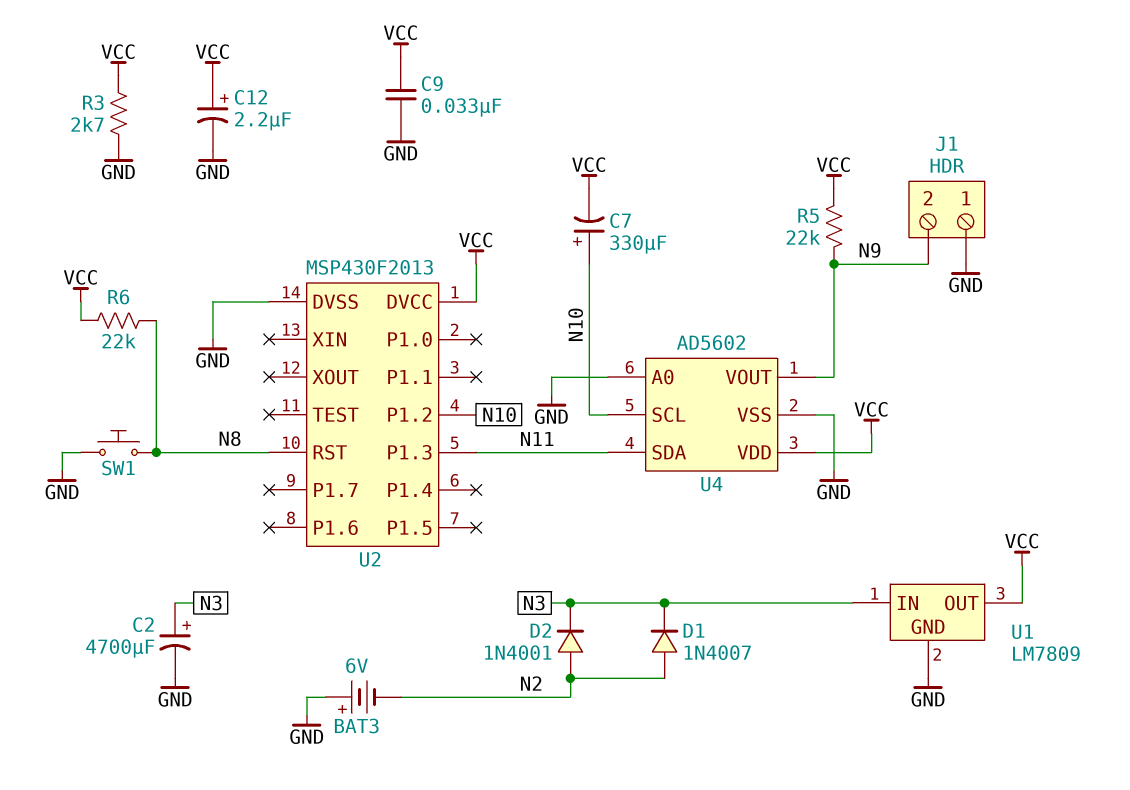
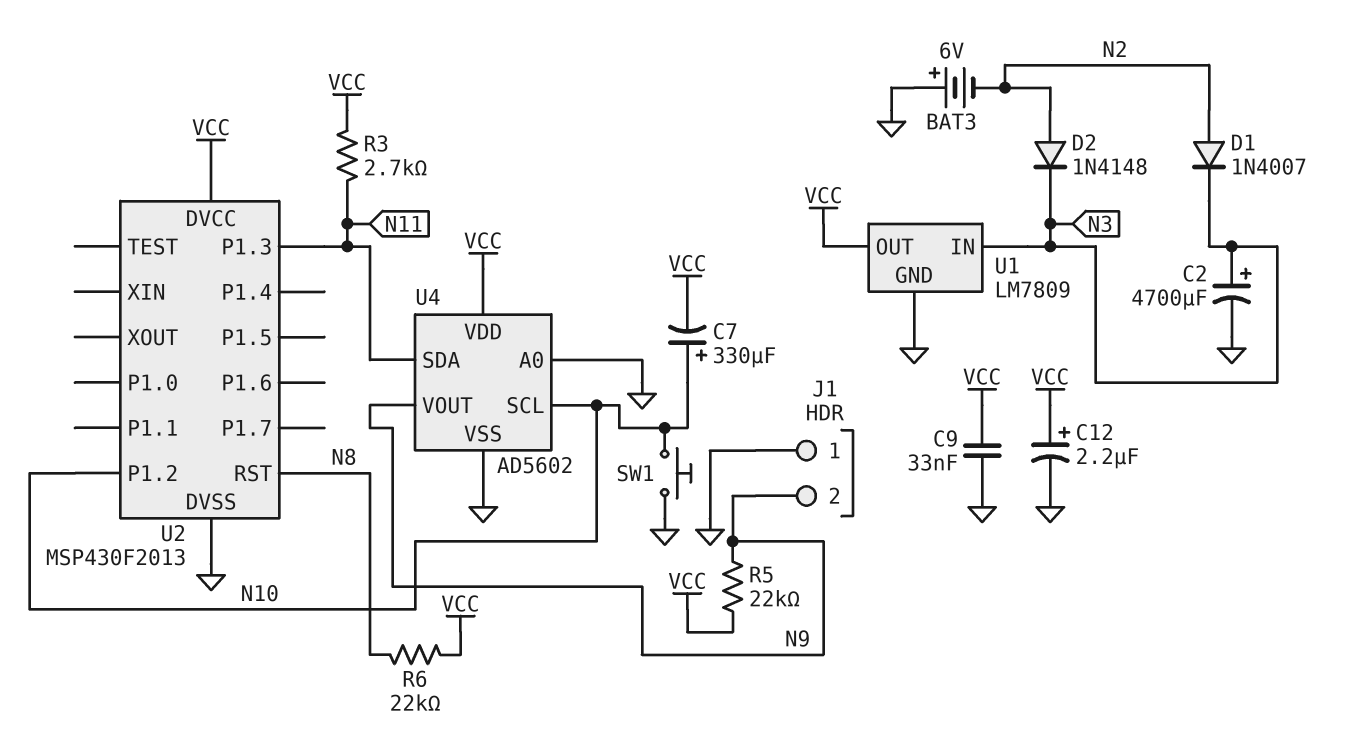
D2: diode 1N4001 (A N2, K N3) -> diode 1N4148 (A N2, K N3)
R3: 2.7k (GND, VCC) -> 2.7k (N11, VCC)
SW1: button (GND, N8) -> button (GND, N10)

